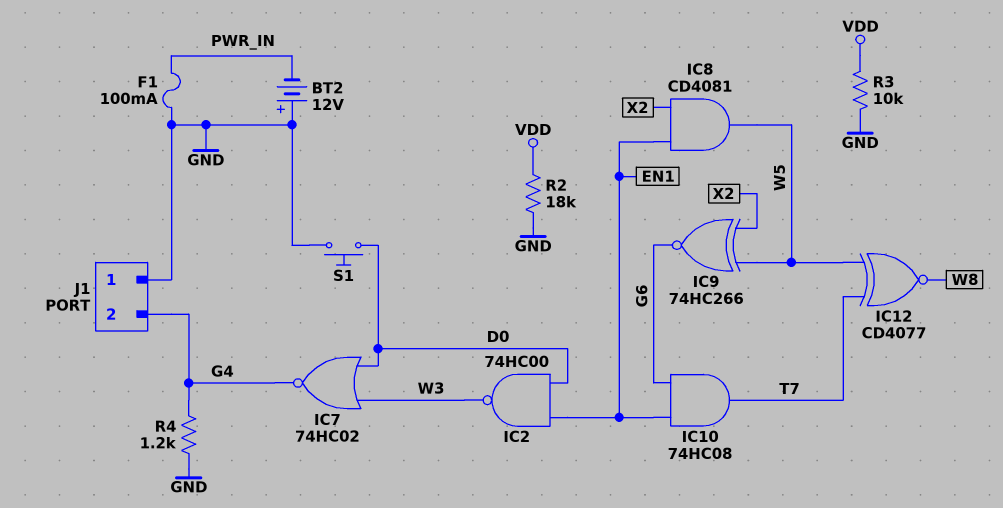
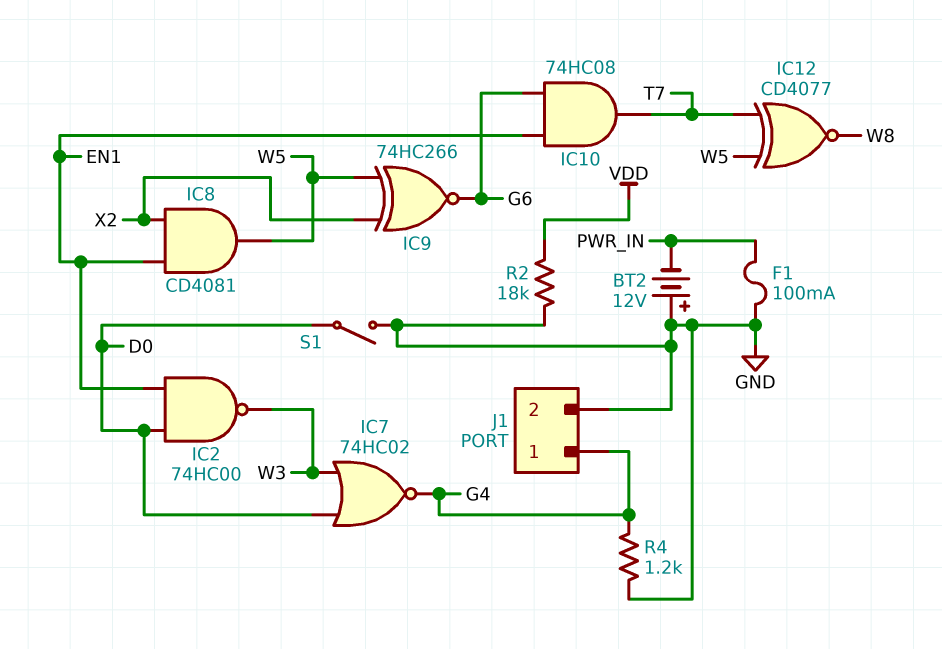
J1 pin 1: GND -> G4
J1 pin 2: G4 -> GND
R3: 10k (GND, VDD) -> none
S1: button (D0, GND) -> switch (D0, GND)

